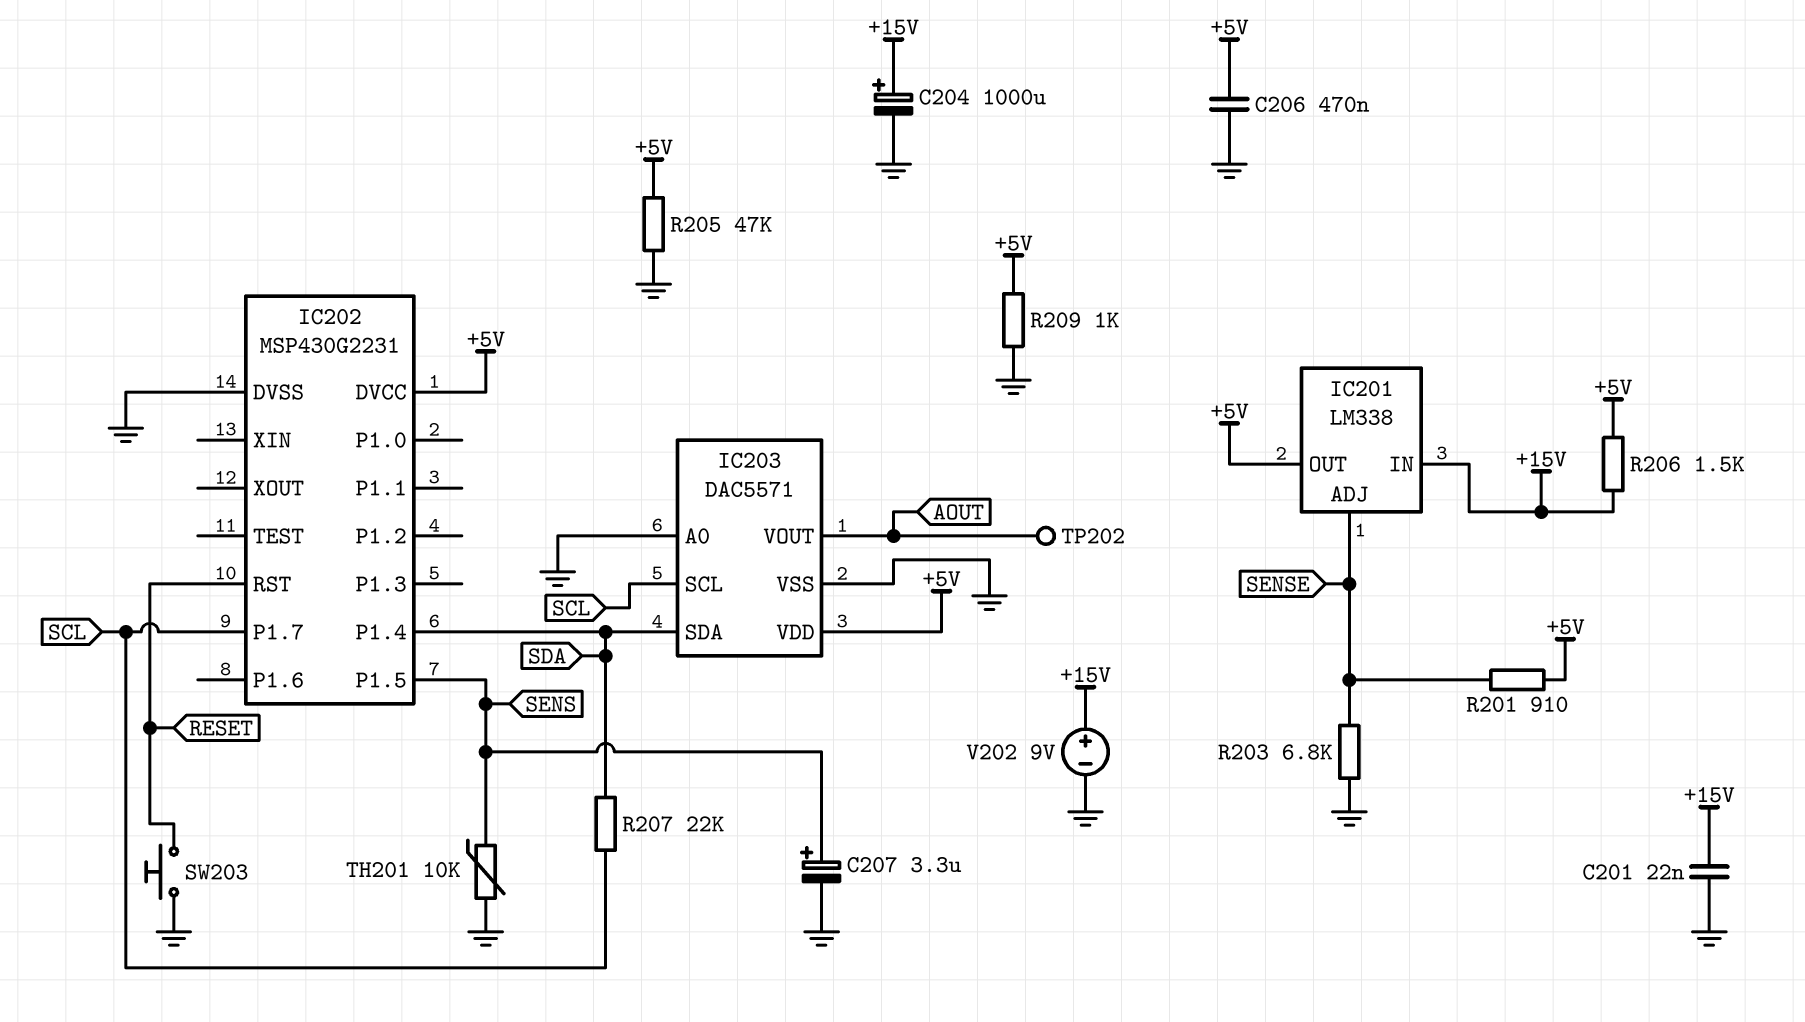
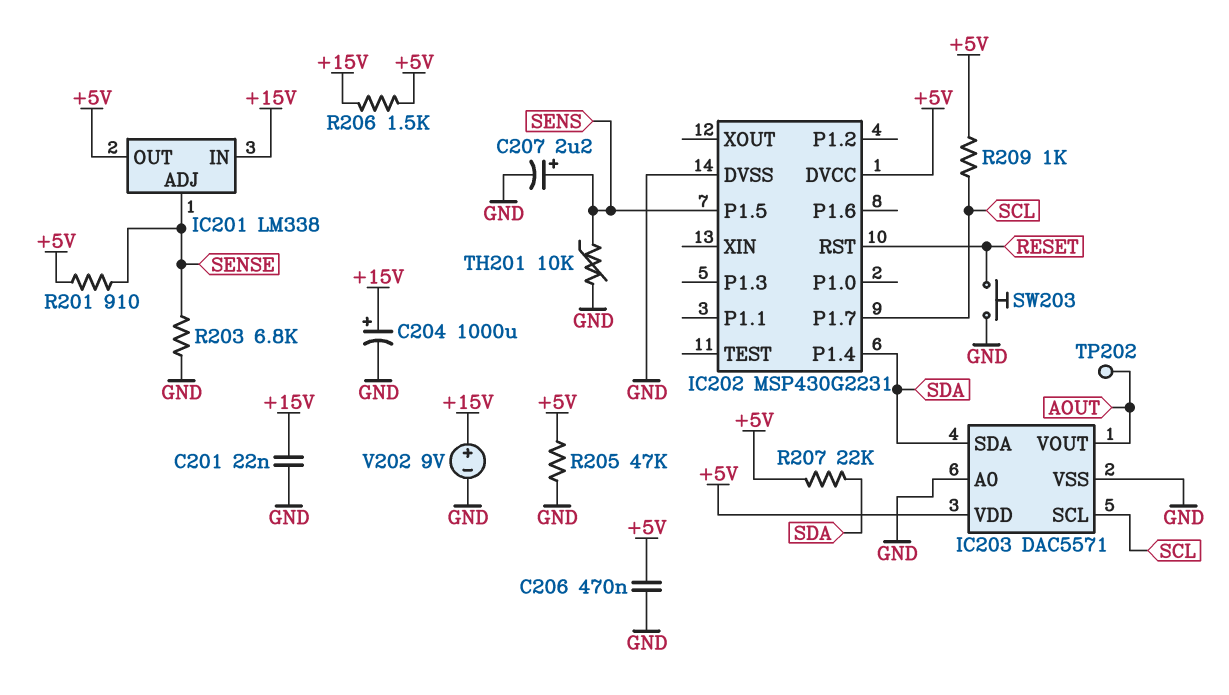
C207: 3.3uF (plus SENS, minus GND) -> 2.2uF (plus SENS, minus GND)
R207: 22k (SCL, SDA) -> 22k (+5V, SDA)
R209: 1k (+5V, GND) -> 1k (+5V, SCL)

